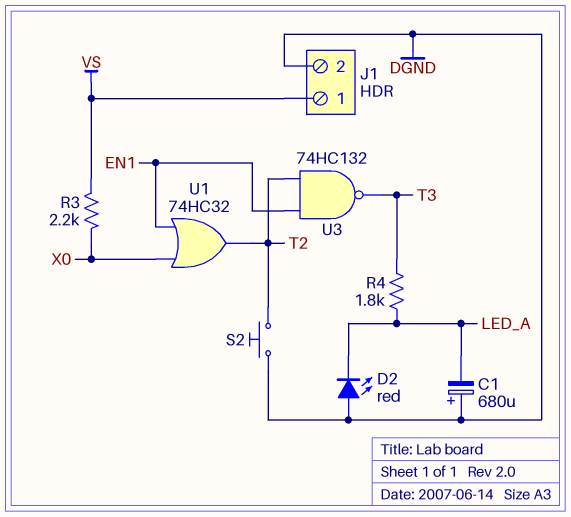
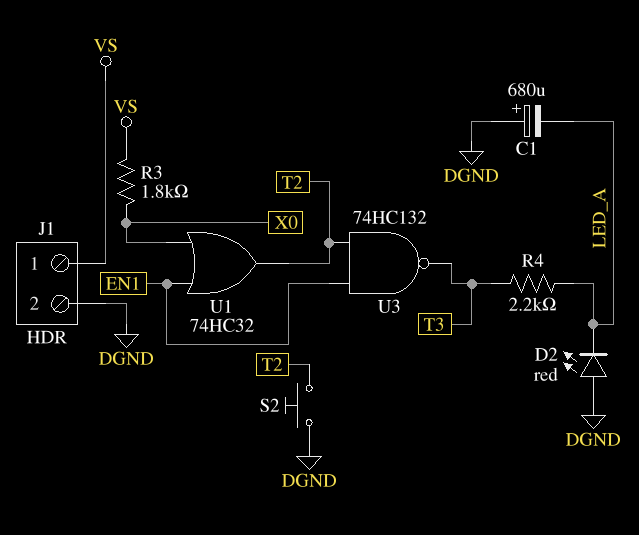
R3: 2.2k (VS, X0) -> 1.8k (VS, X0)
R4: 1.8k (LED_A, T3) -> 2.2k (LED_A, T3)

